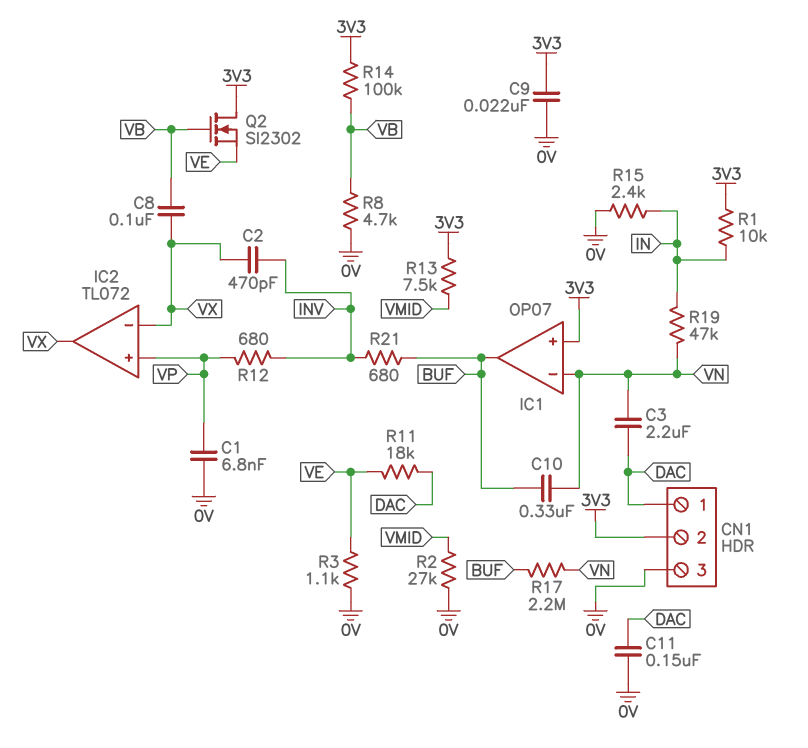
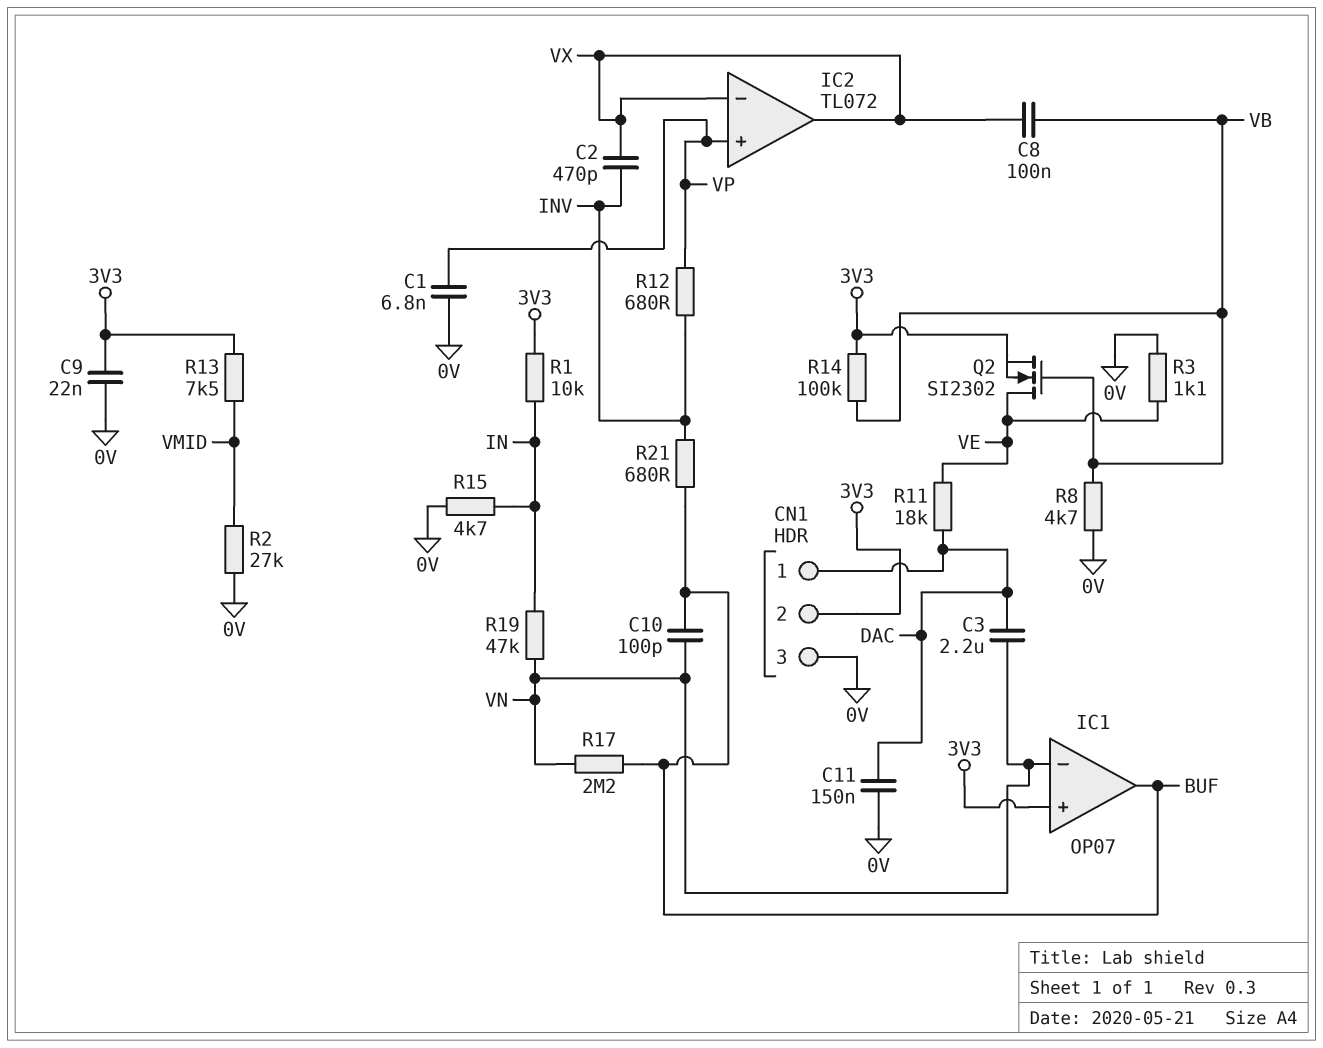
C10: 330nF (BUF, VN) -> 100pF (BUF, VN)
Q2: NMOS SI2302 (G VB, D 3V3, S VE) -> NMOS SI2302 (G VB, D VE, S 3V3)
R15: 2.4k (0V, IN) -> 4.7k (0V, IN)

